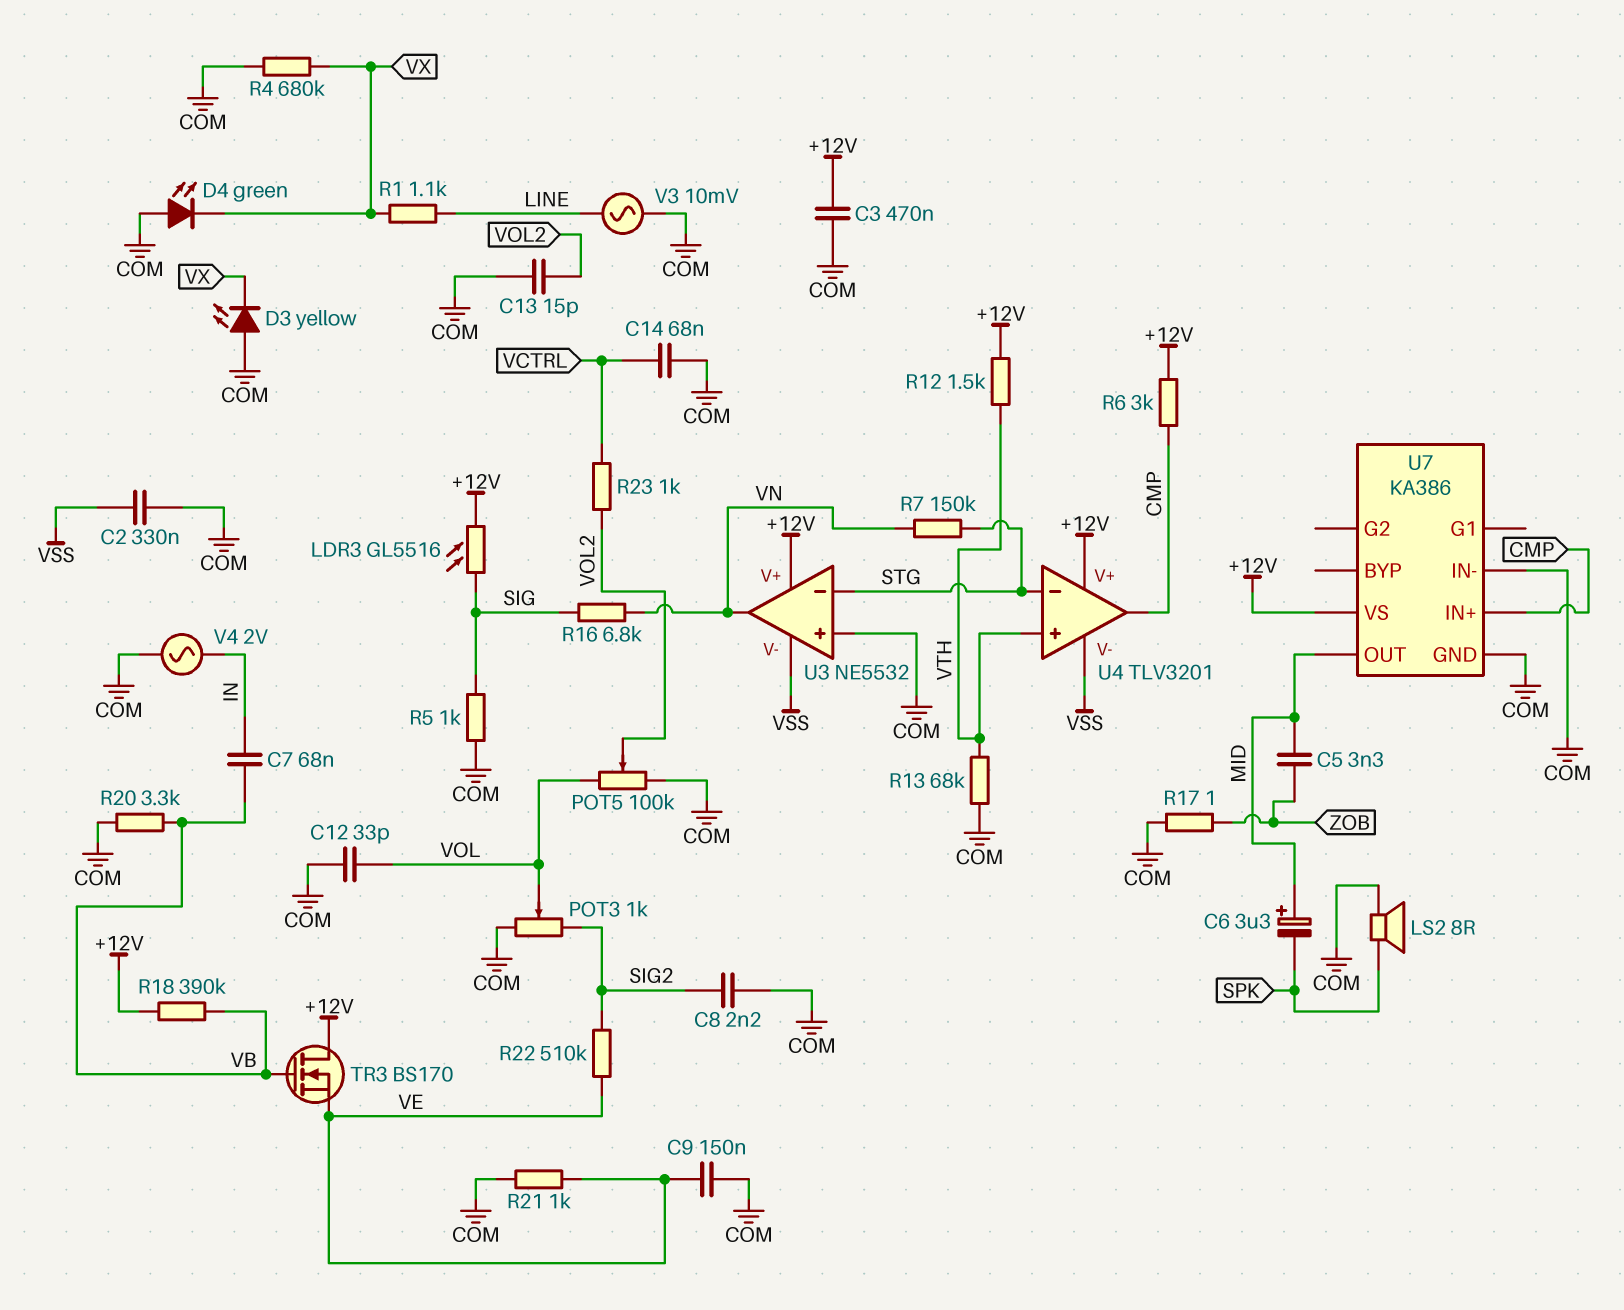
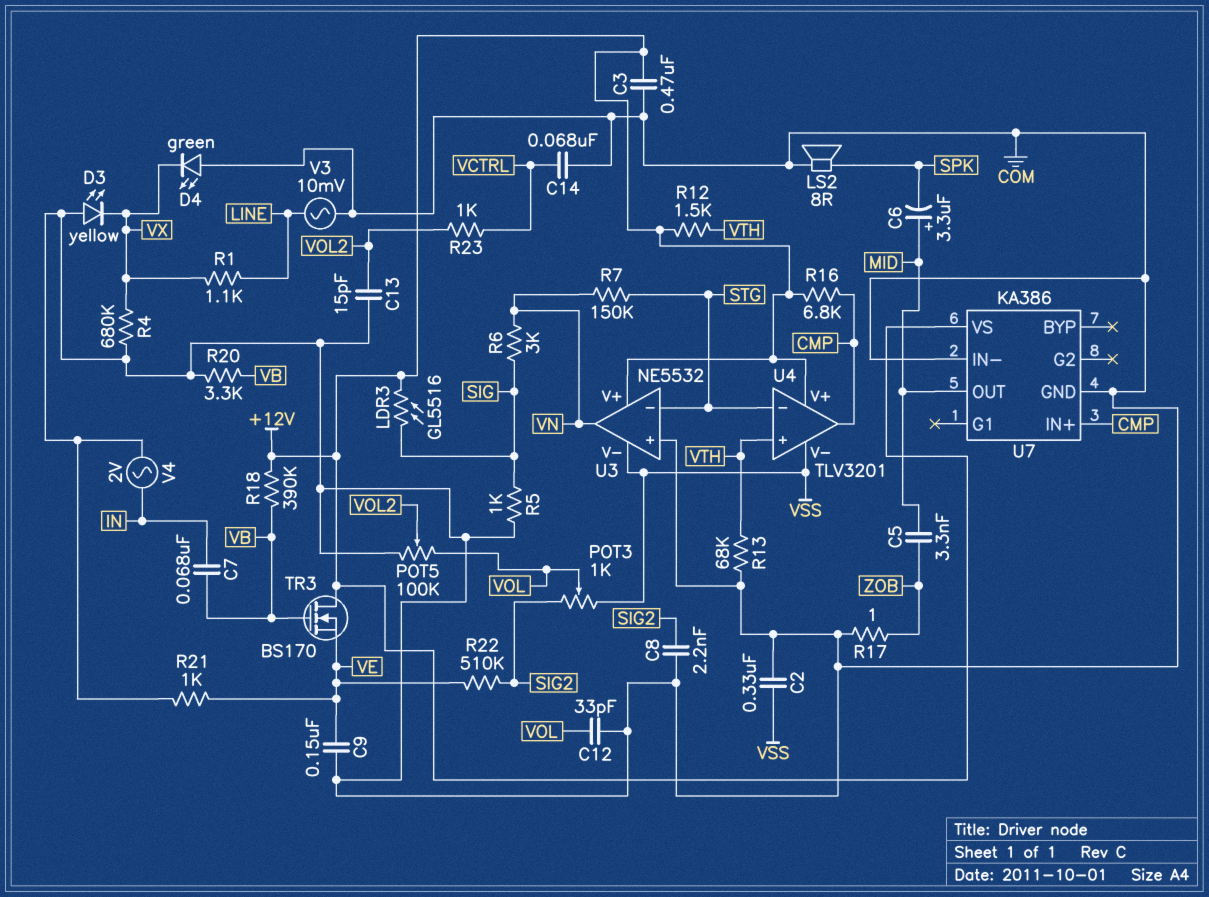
POT3: 1k (COM, SIG2, wiper VOL) -> 1k (SIG2, VSS, wiper VOL)
R6: 3k (+12V, CMP) -> 3k (SIG, VN)
R16: 6.8k (SIG, VN) -> 6.8k (+12V, CMP)

